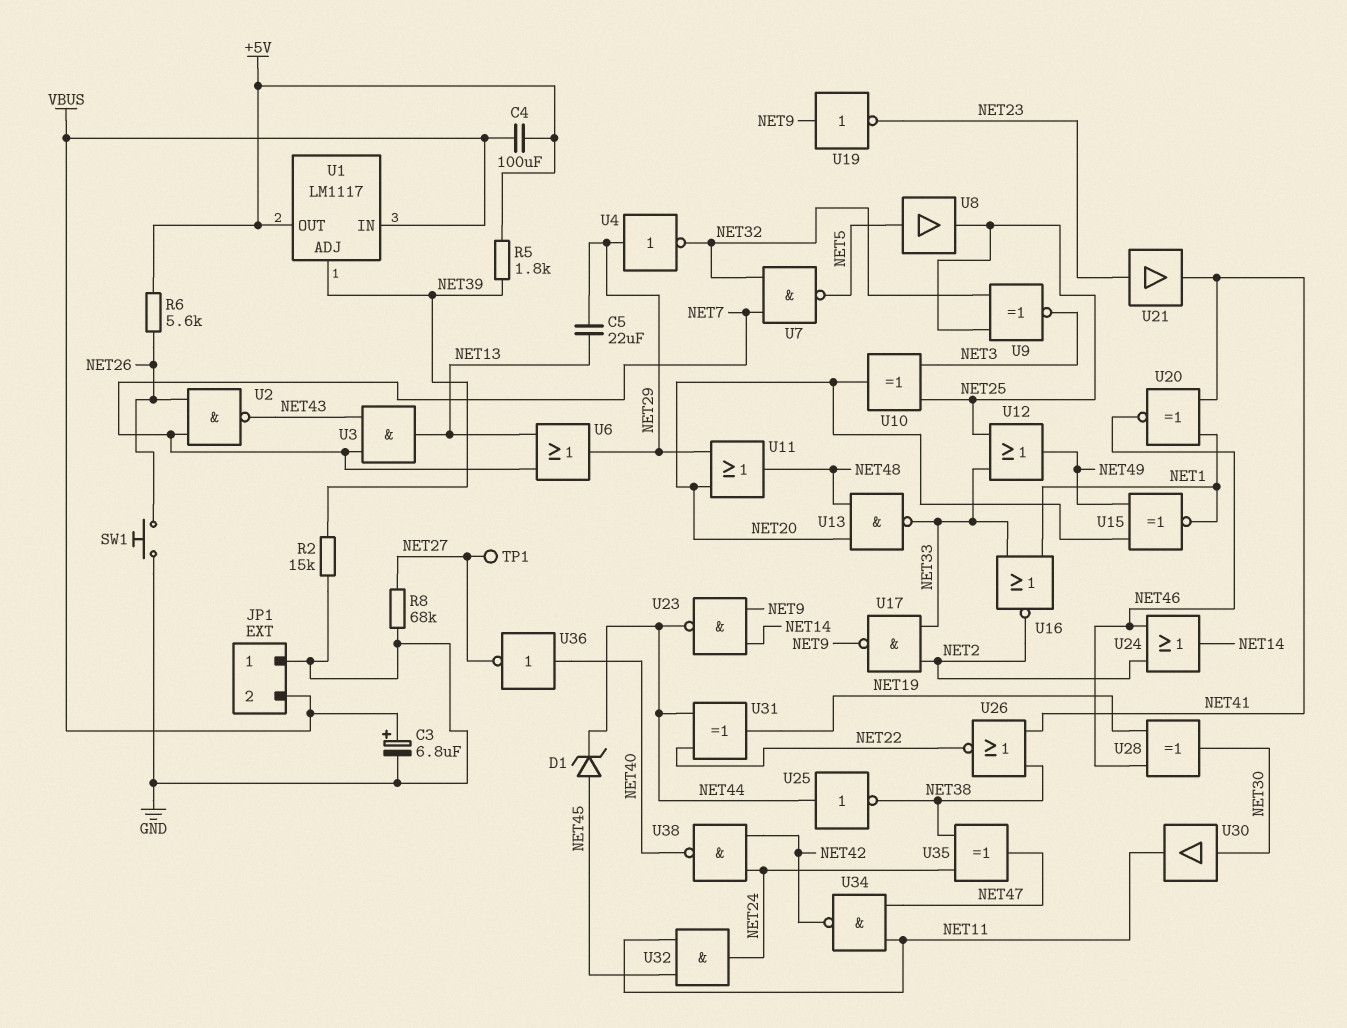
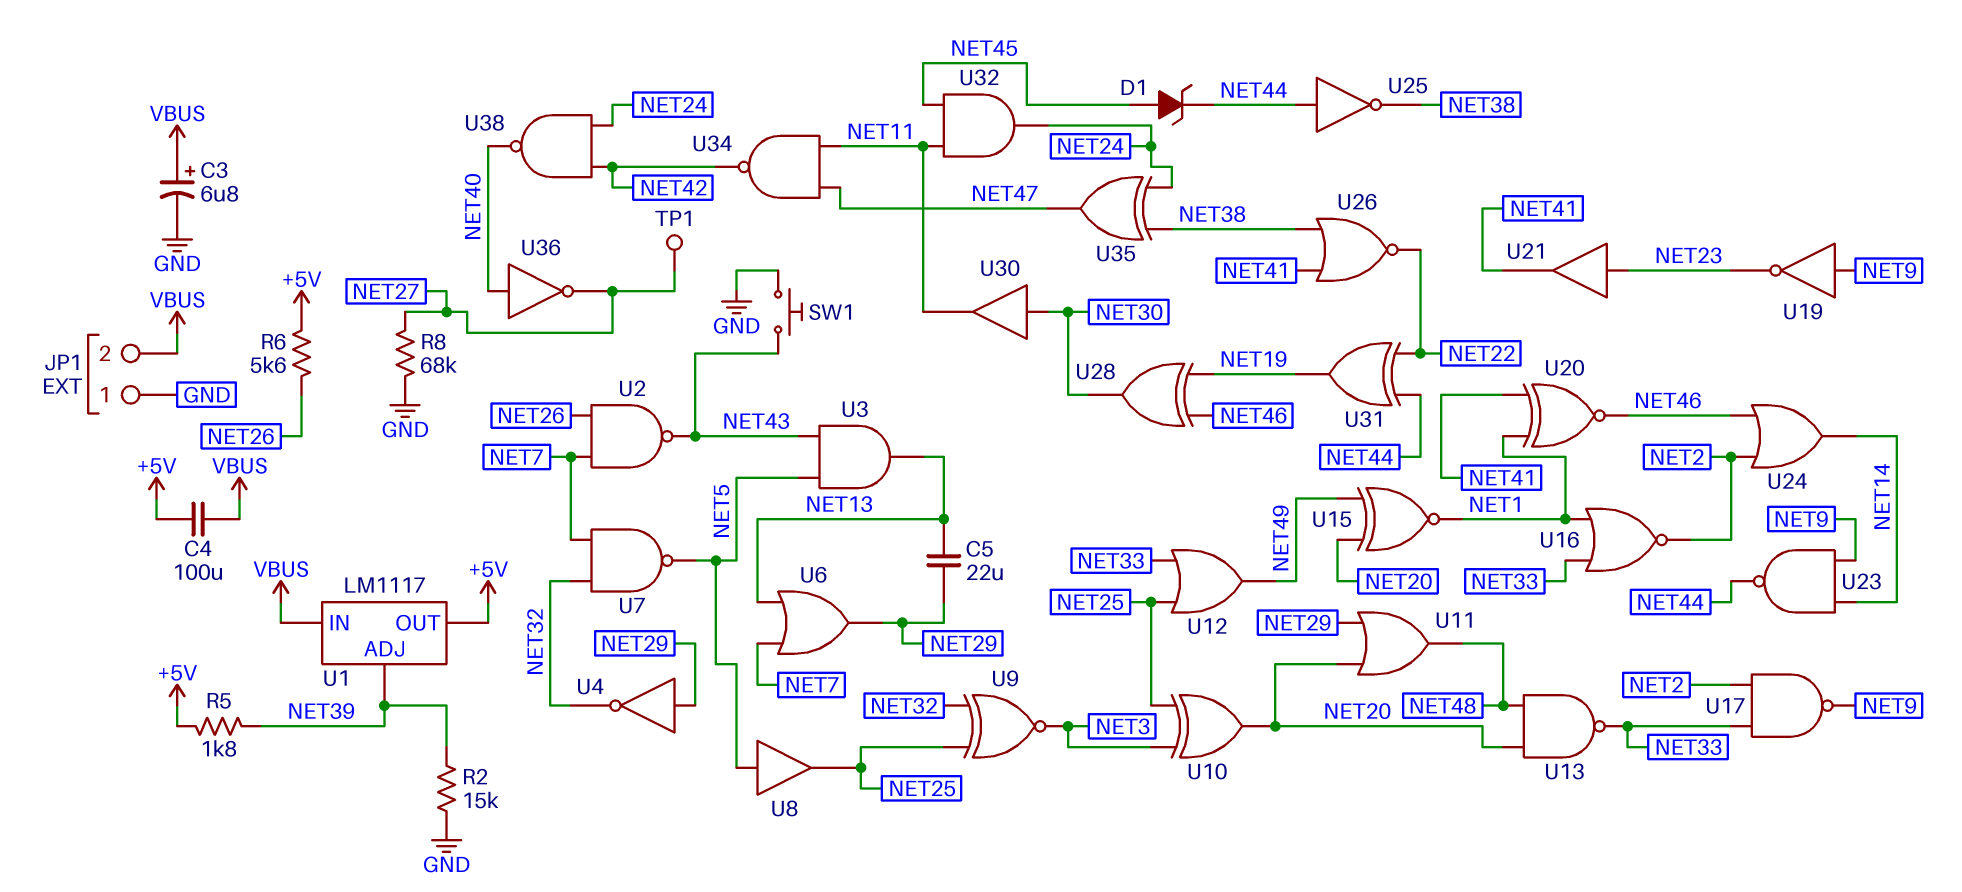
SW1: button (GND, NET26) -> button (GND, NET43)
U3: AND (in NET7, in NET43, out NET13) -> AND (in NET5, in NET43, out NET13)

